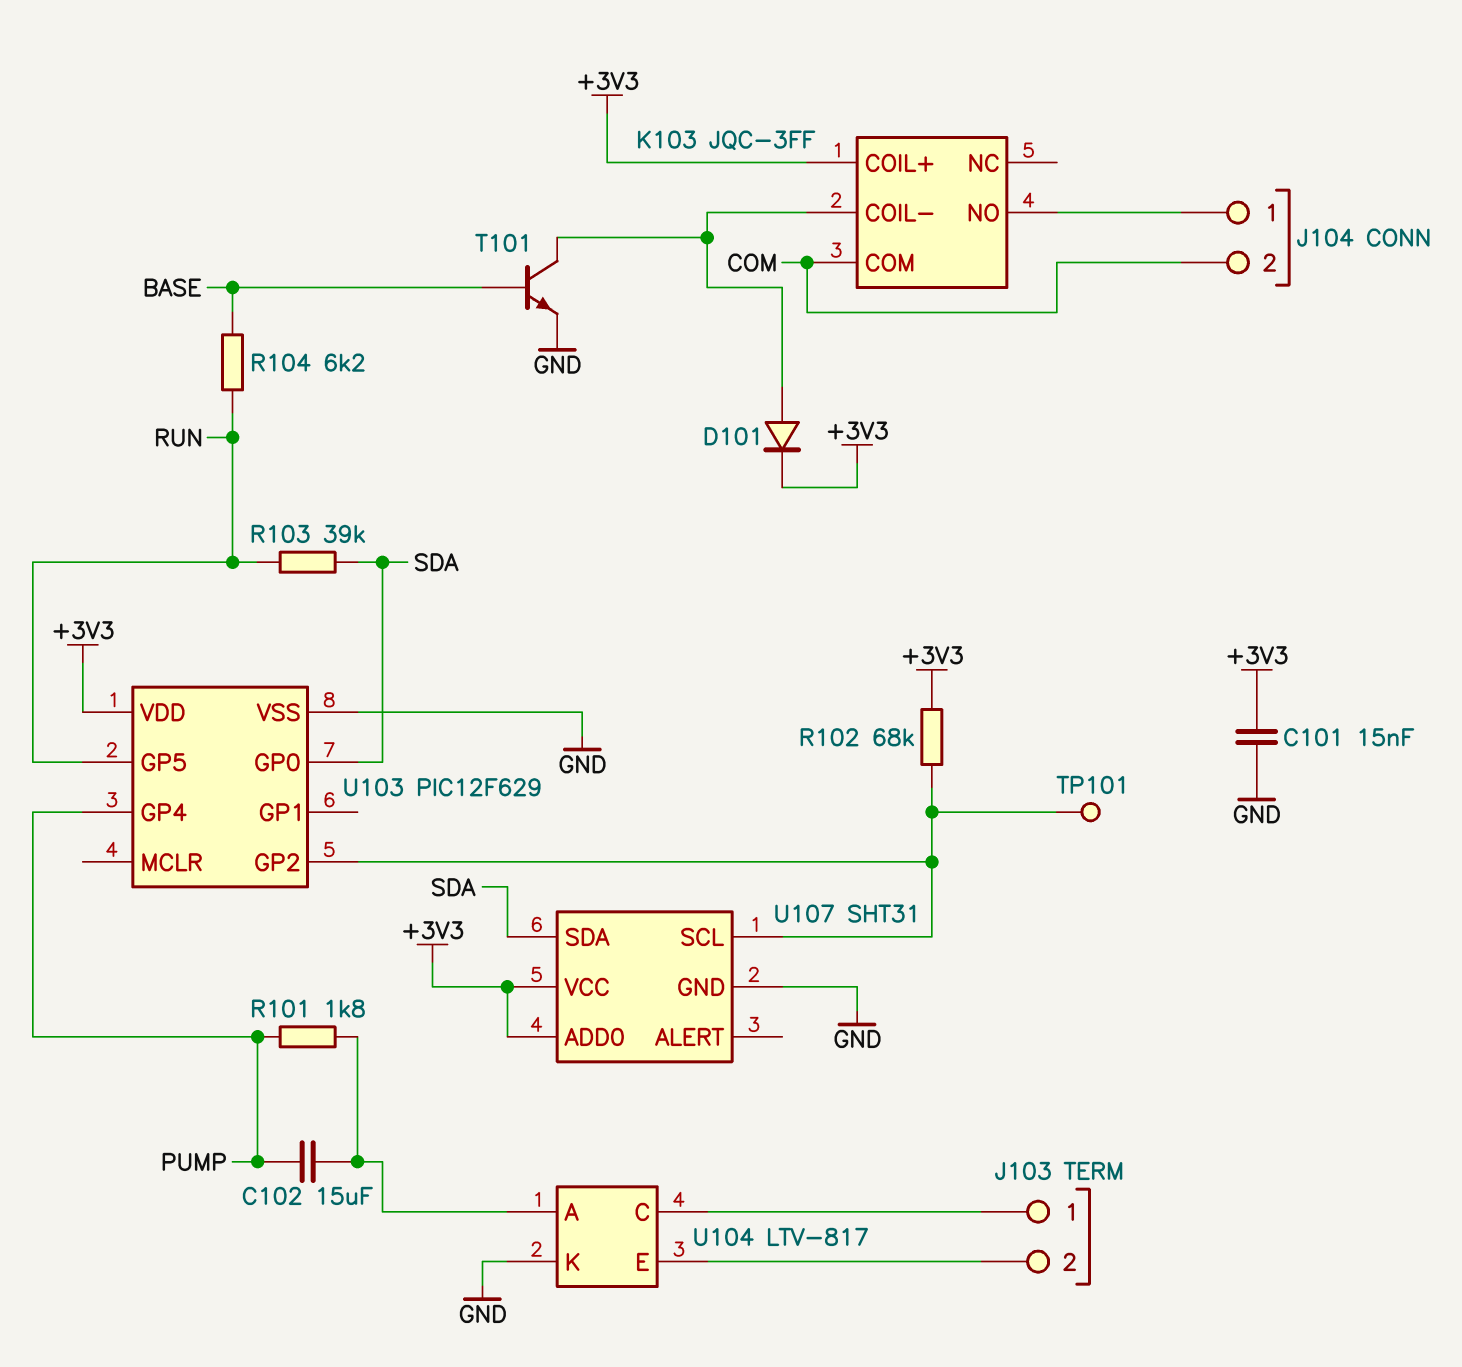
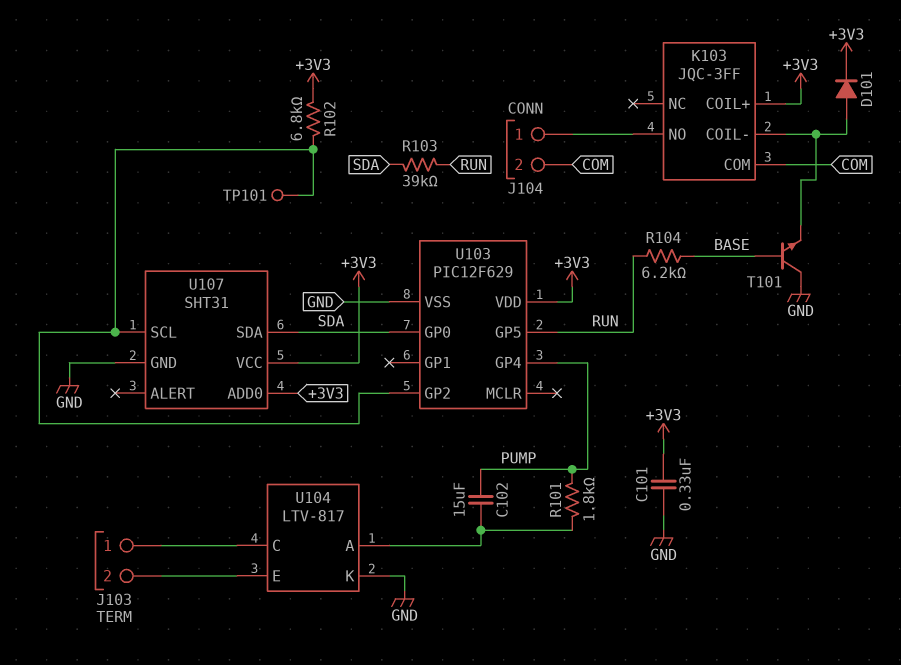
C101: 15nF (+3V3, GND) -> 330nF (+3V3, GND)
R102: 68k (+3V3, U103/GP2) -> 6.8k (+3V3, U103/GP2)
T101: NPN (B BASE, C K103/COIL-, E GND) -> NPN (B BASE, C GND, E K103/COIL-)

